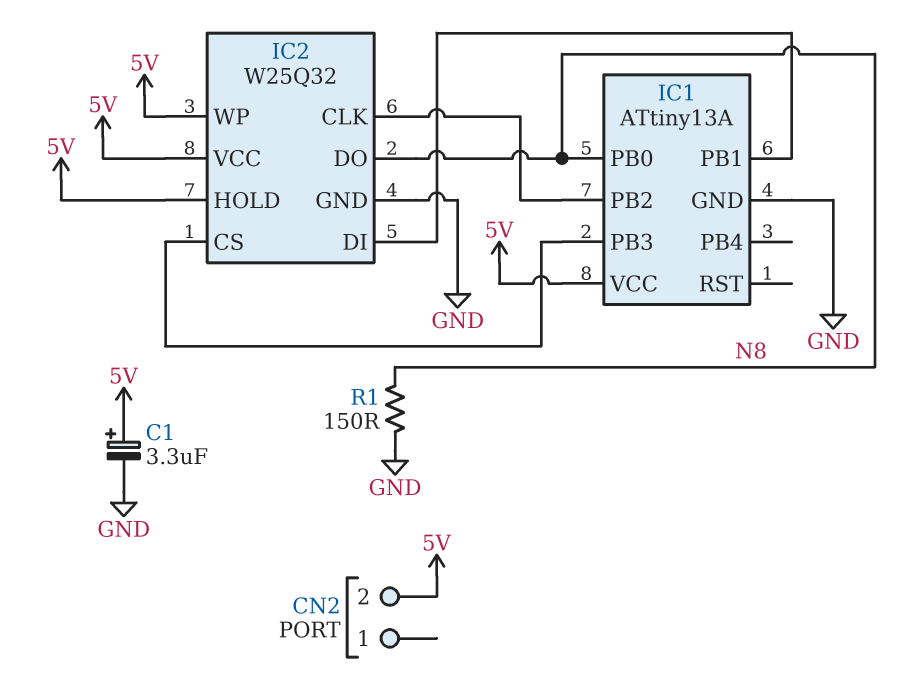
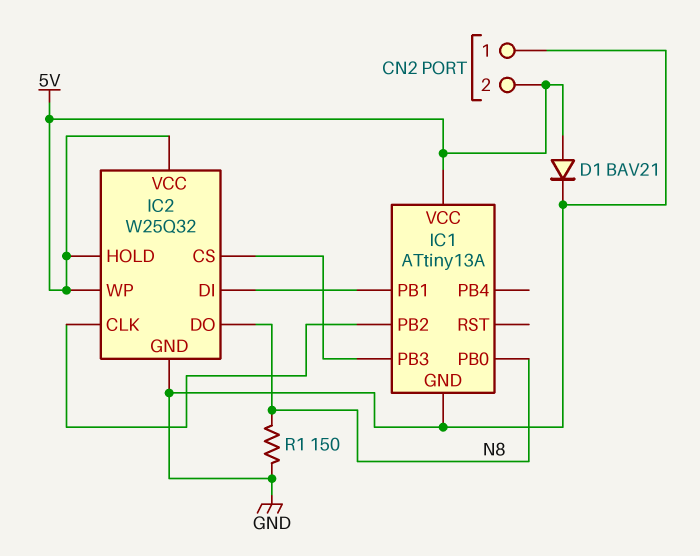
C1: 3.3uF (plus 5V, minus GND) -> none
CN2 pin 1: none -> GND
D1: none -> diode BAV21 (A 5V, K GND)

